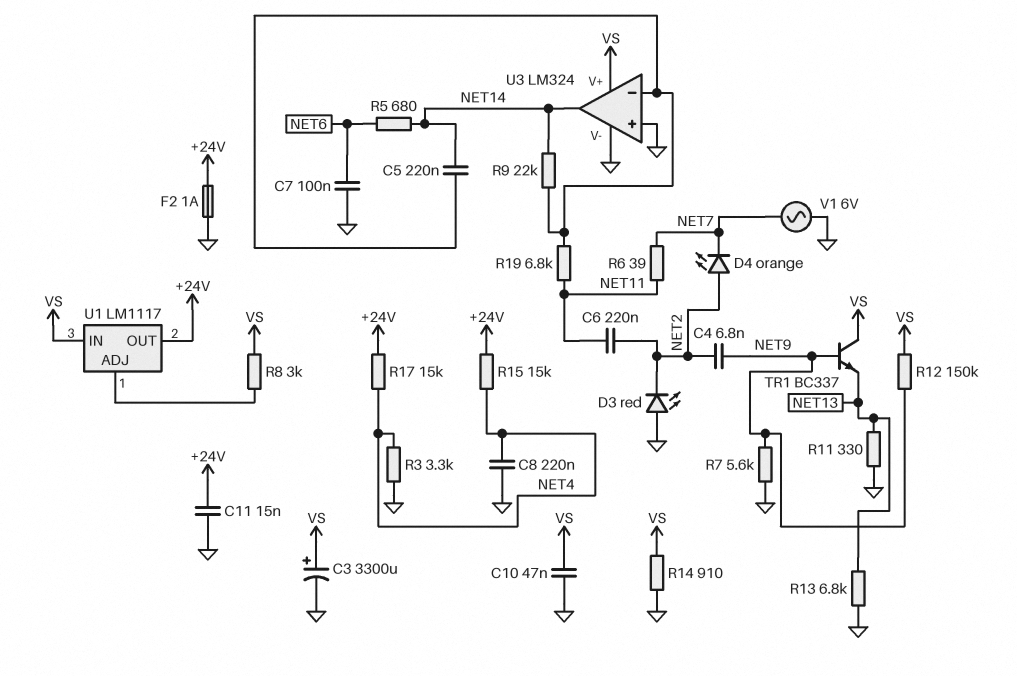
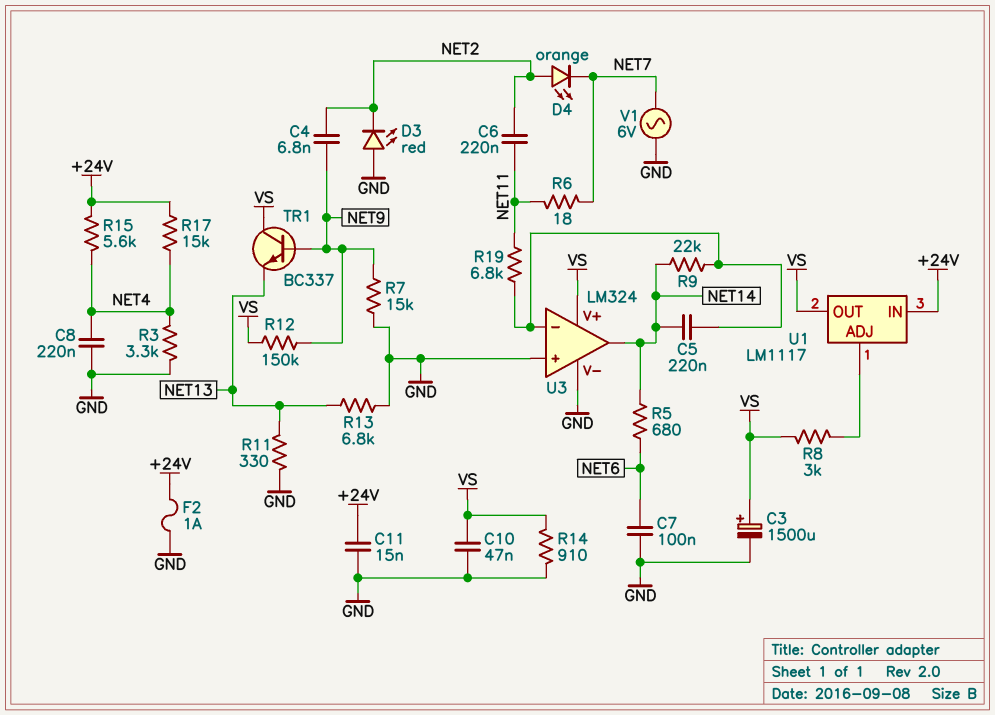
C3: 3300uF (plus VS, minus GND) -> 1500uF (plus VS, minus GND)
R6: 39 (NET7, NET11) -> 18 (NET7, NET11)
R7: 5.6k (GND, NET9) -> 15k (GND, NET9)
R15: 15k (+24V, NET4) -> 5.6k (+24V, NET4)
U1 pin IN: VS -> +24V
U1 pin OUT: +24V -> VS

